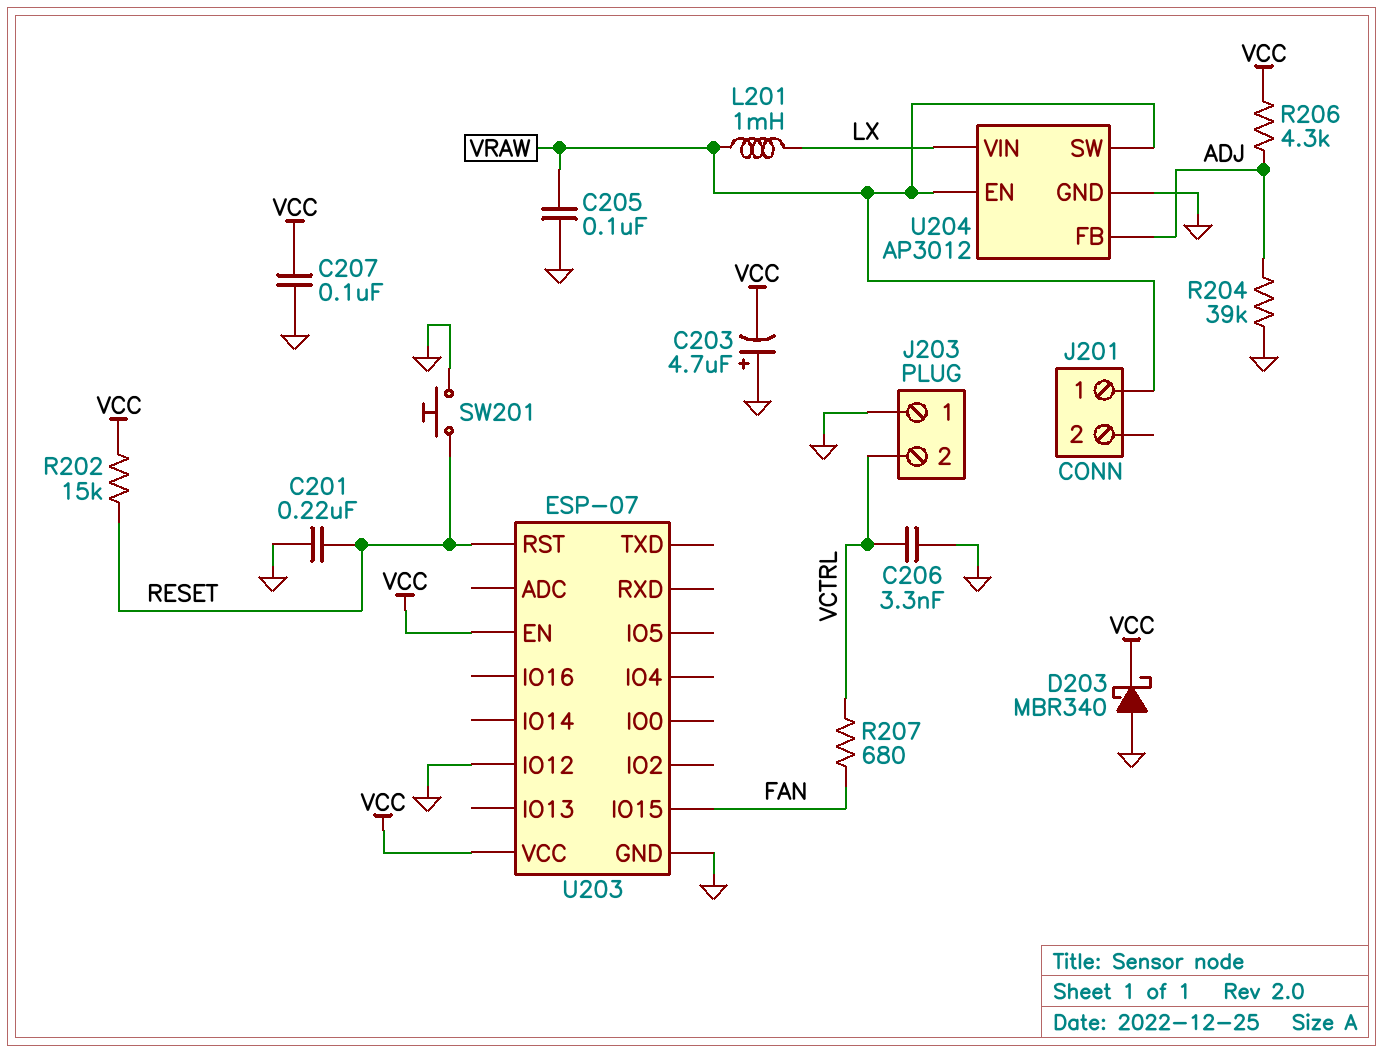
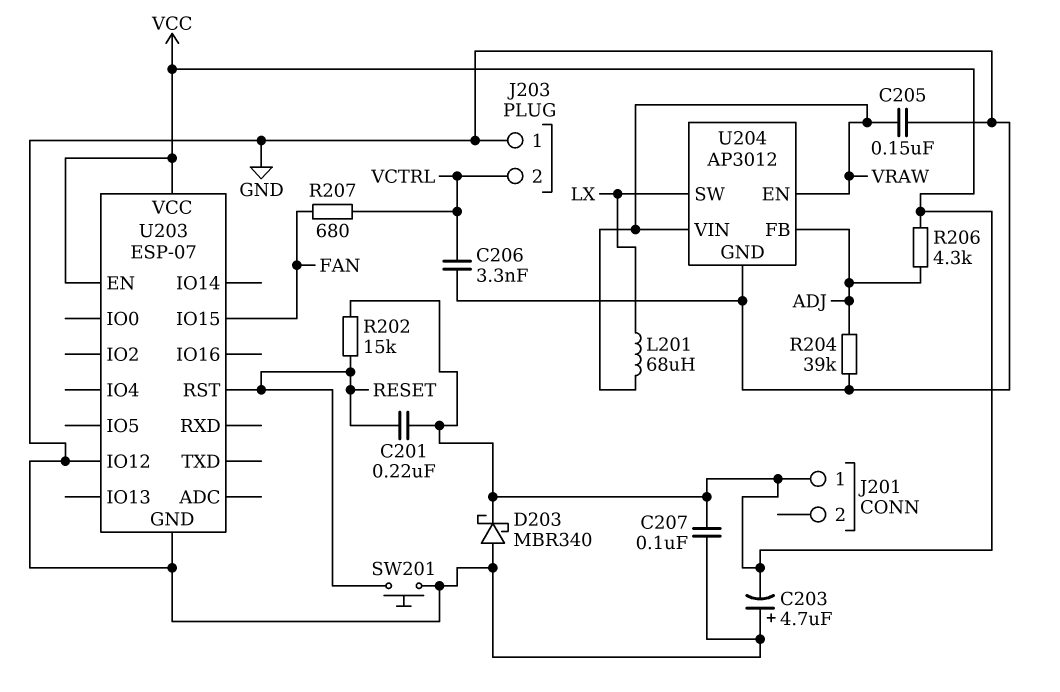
C201: 220nF (GND, RESET) -> 220nF (RESET, VCC)
C205: 100nF (GND, VRAW) -> 150nF (GND, VRAW)
J201 pin 1: VRAW -> VCC
L201: 1mH (LX, VRAW) -> 68uH (LX, VRAW)
U204 pin SW: VRAW -> LX
U204 pin VIN: LX -> VRAW

